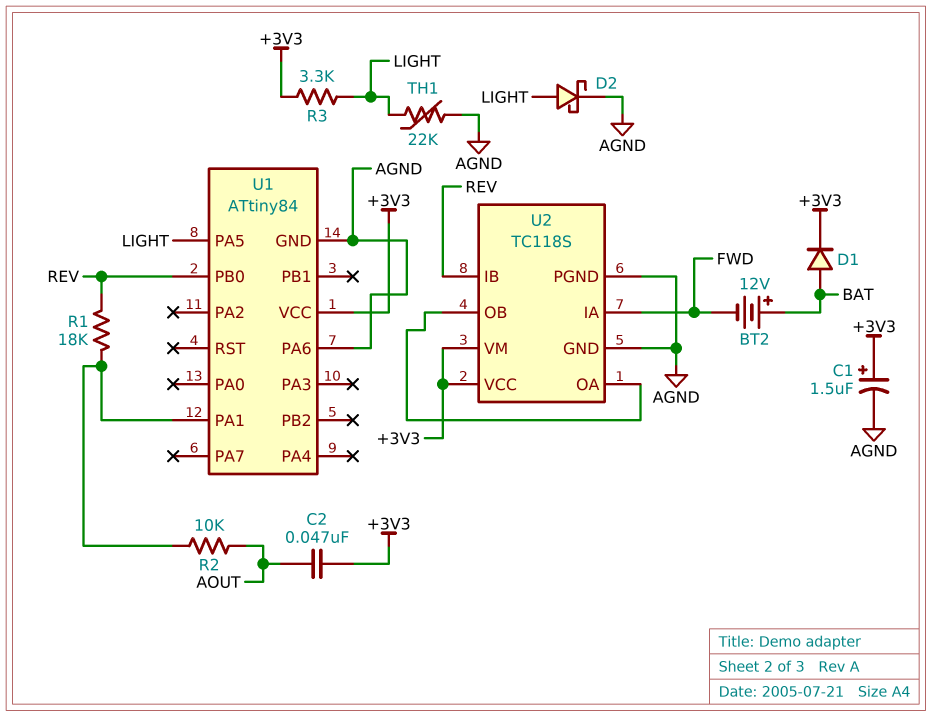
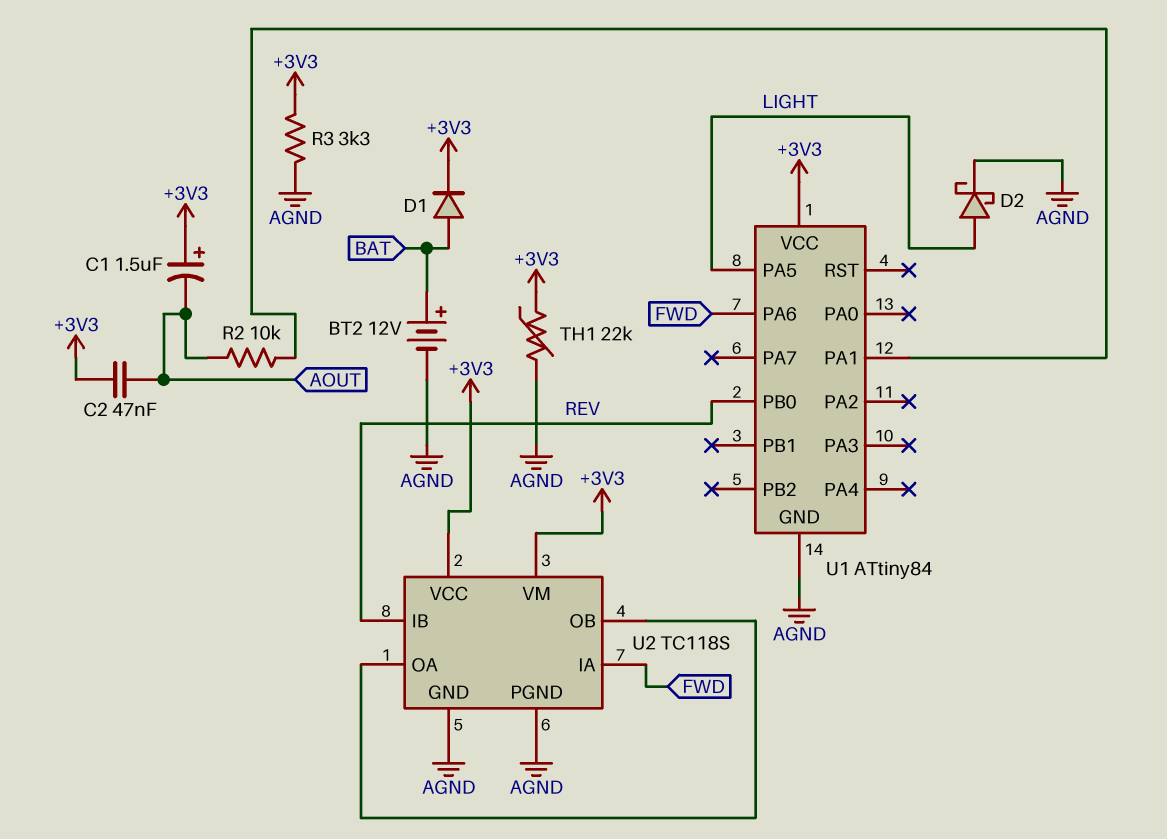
BT2: 12V (plus BAT, minus FWD) -> 12V (plus BAT, minus AGND)
C1: 1.5uF (plus +3V3, minus AGND) -> 1.5uF (plus +3V3, minus AOUT)
R1: 18k (REV, U1/PA1) -> none
R3: 3.3k (+3V3, LIGHT) -> 3.3k (+3V3, AGND)
TH1: 22k (AGND, LIGHT) -> 22k (+3V3, AGND)
U1 pin PA6: AGND -> FWD

